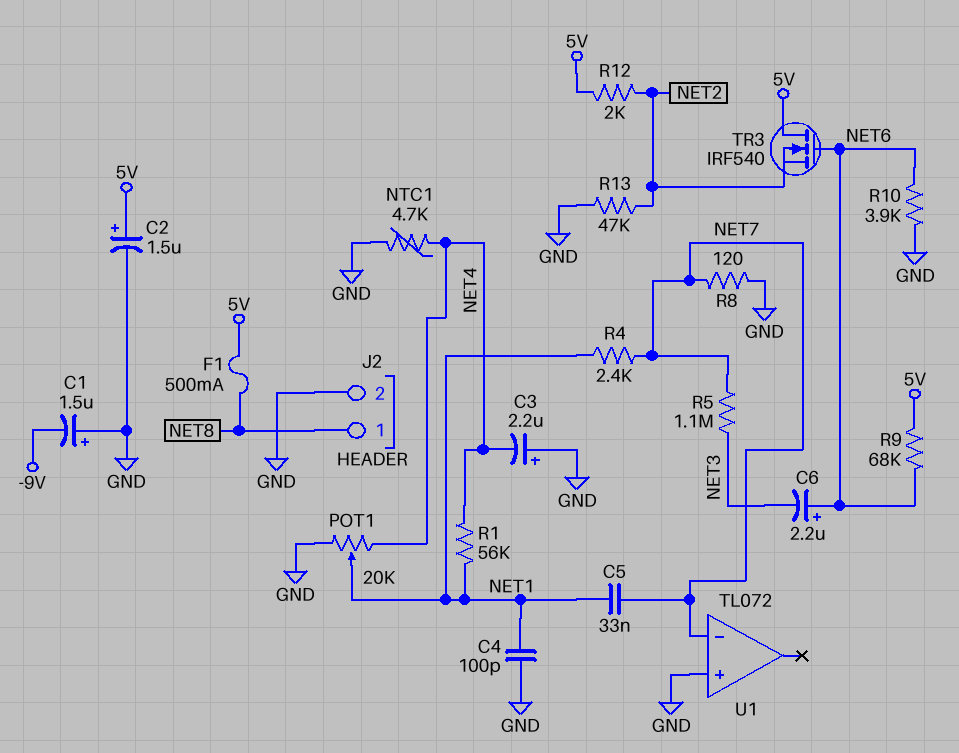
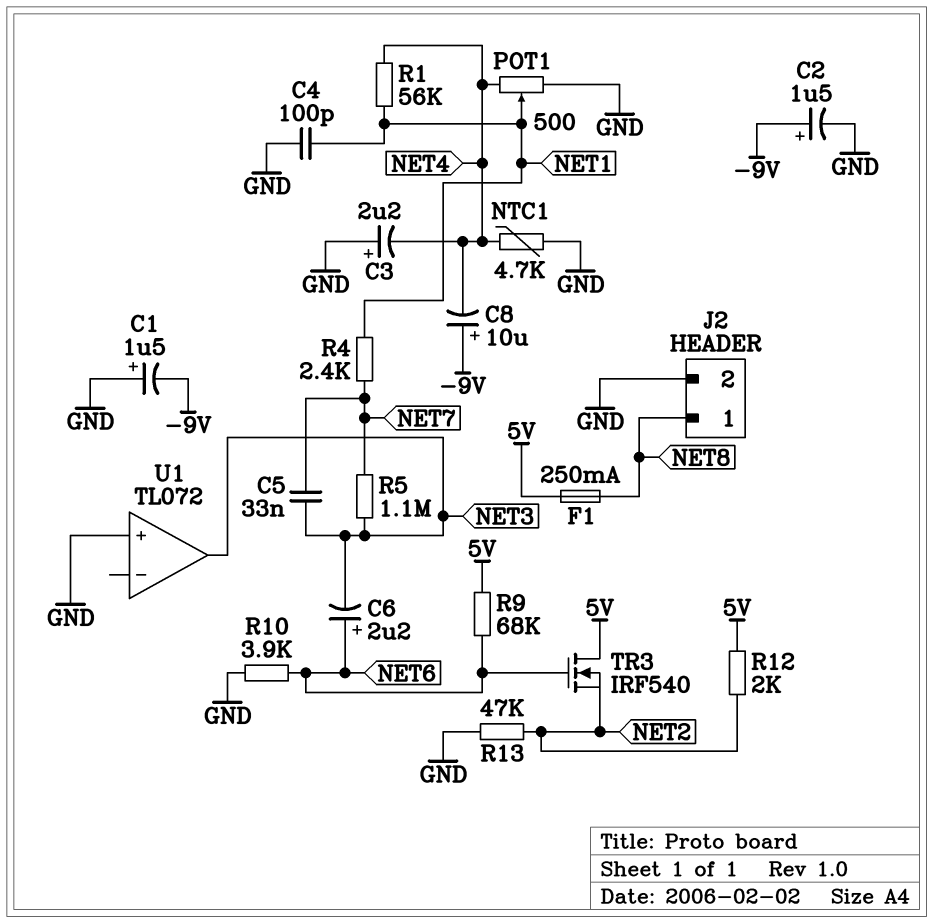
C2: 1.5uF (plus 5V, minus GND) -> 1.5uF (plus -9V, minus GND)
C5: 33nF (NET1, NET7) -> 33nF (NET3, NET7)
C8: none -> 10uF (plus -9V, minus NET4)
F1: 500mA (5V, NET8) -> 250mA (5V, NET8)
POT1: 20k (GND, NET4, wiper NET1) -> 500 (GND, NET4, wiper NET1)
R8: 120 (GND, NET7) -> none
U1 pin in-: NET7 -> none
U1 pin out: none -> NET3

